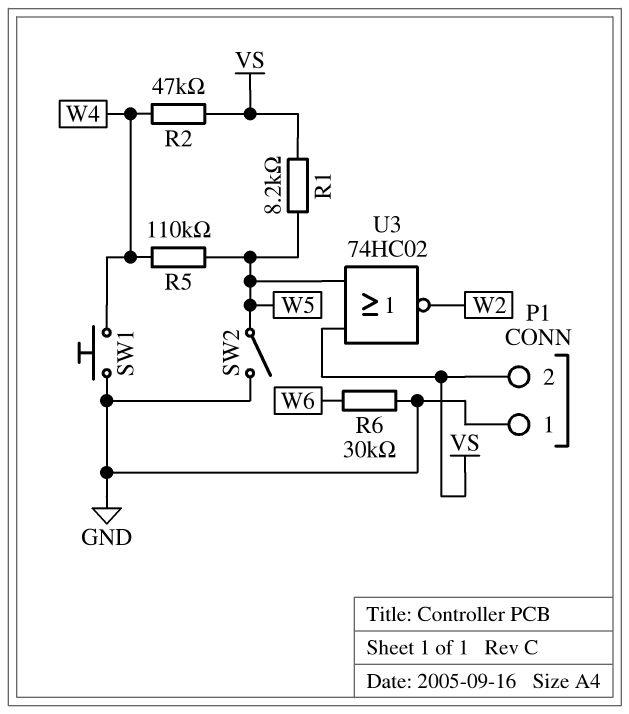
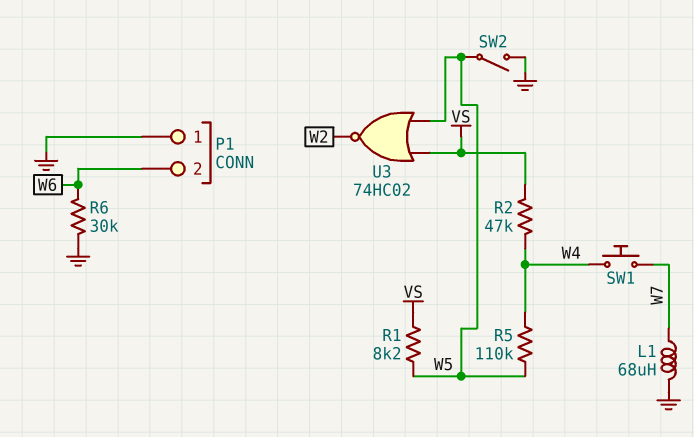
L1: none -> 68uH (GND, W7)
P1 pin 2: VS -> W6
SW1: button (GND, W4) -> button (W4, W7)

